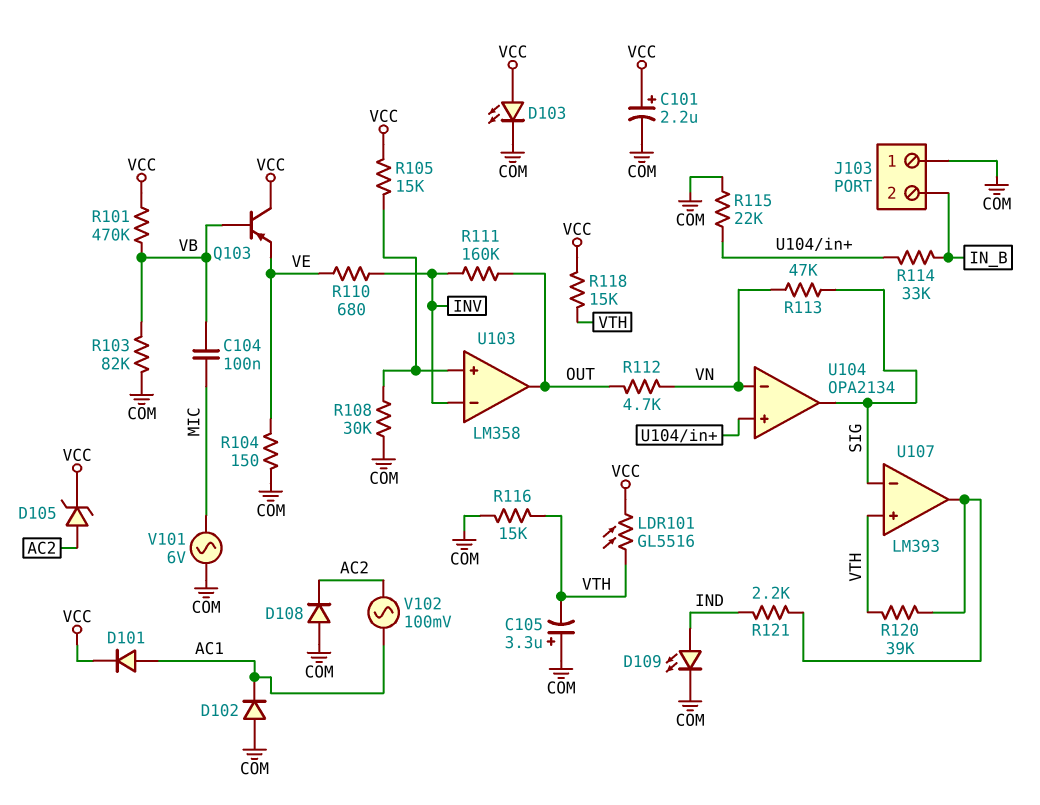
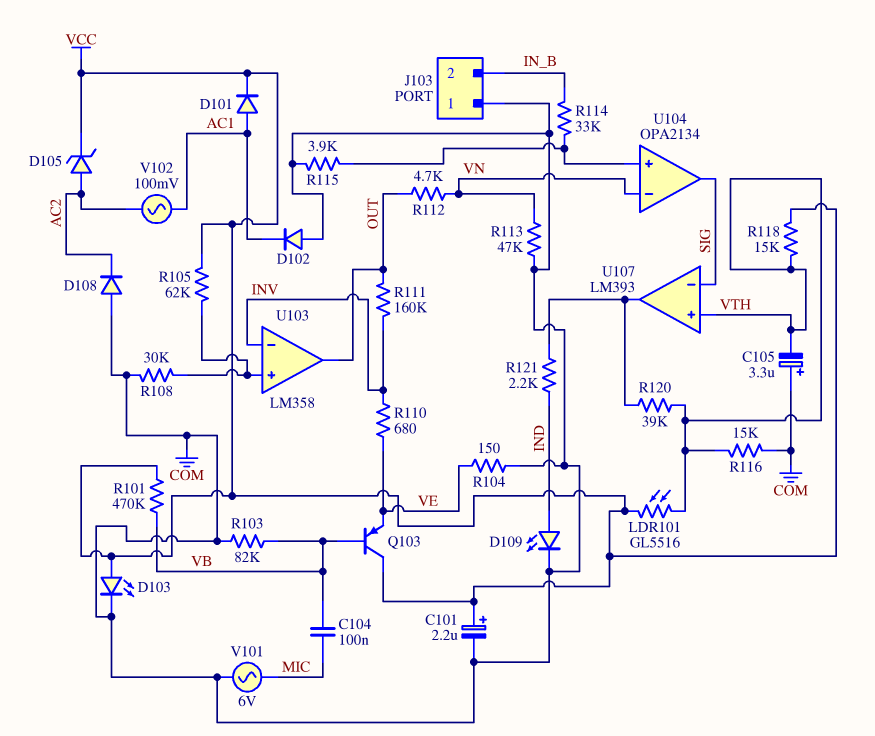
R105: 15k (U103/in+, VCC) -> 62k (U103/in+, VCC)
R113: 47k (SIG, VN) -> 47k (COM, VN)
R115: 22k (COM, U104/in+) -> 3.9k (COM, U104/in+)

